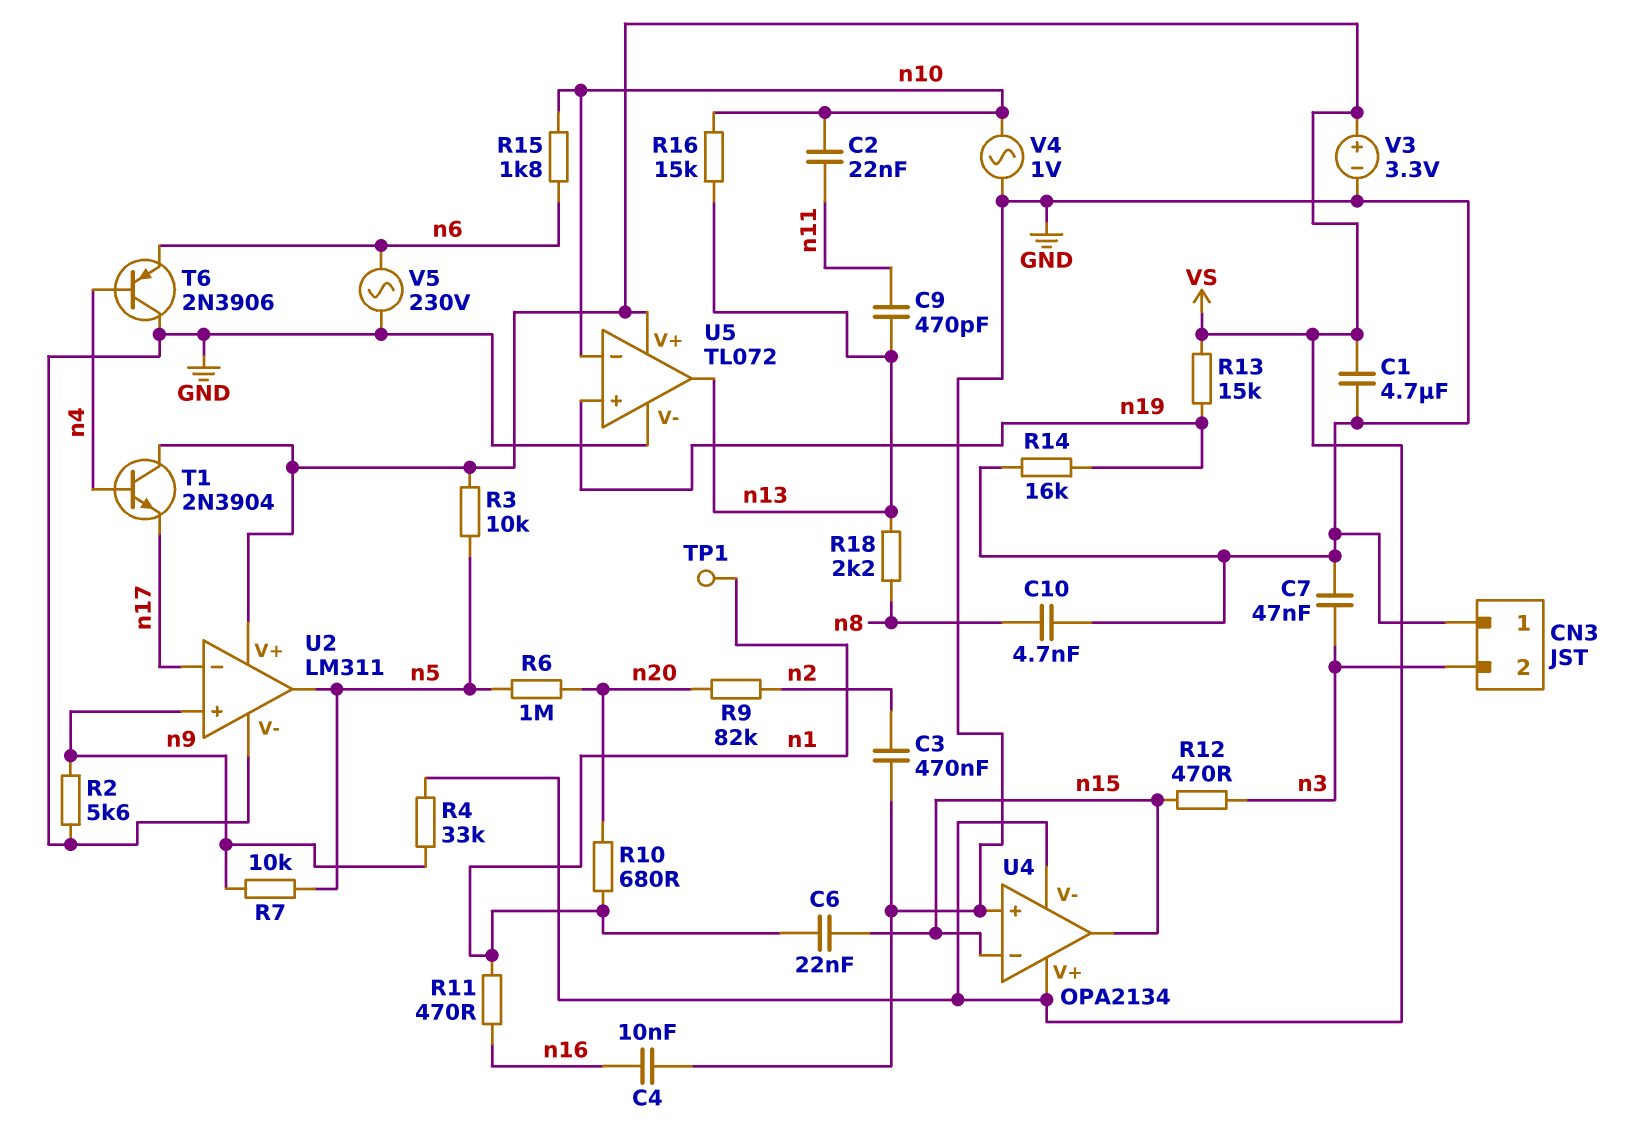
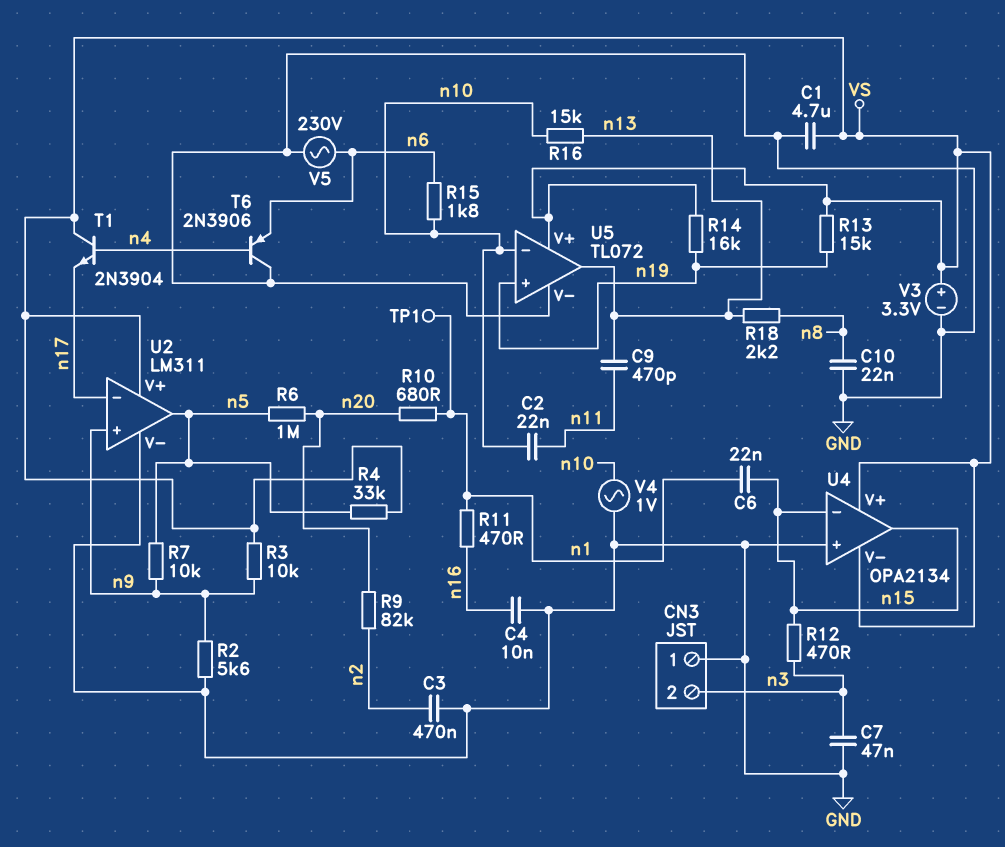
C10: 4.7nF (GND, n8) -> 22nF (GND, n8)
R3: 10k (VS, n5) -> 10k (VS, n9)
R4: 33k (VS, n9) -> 33k (VS, n5)
R14: 16k (GND, n19) -> 16k (VS, n19)

